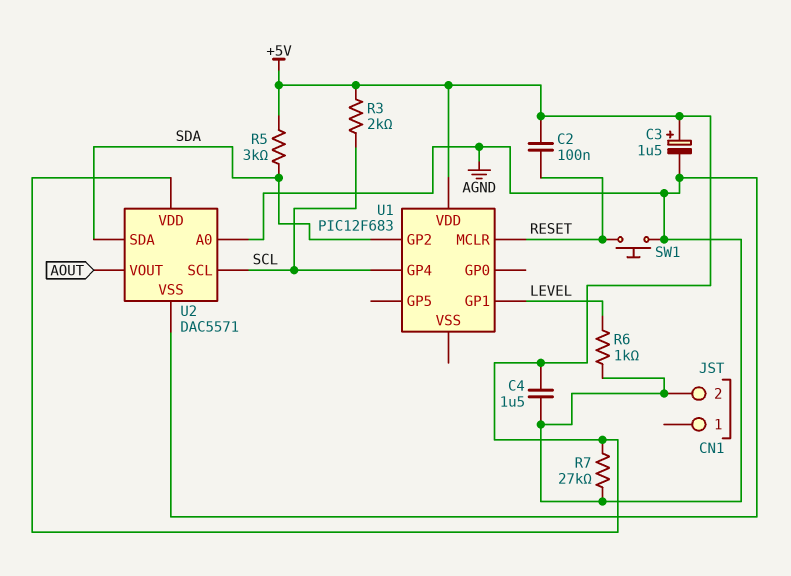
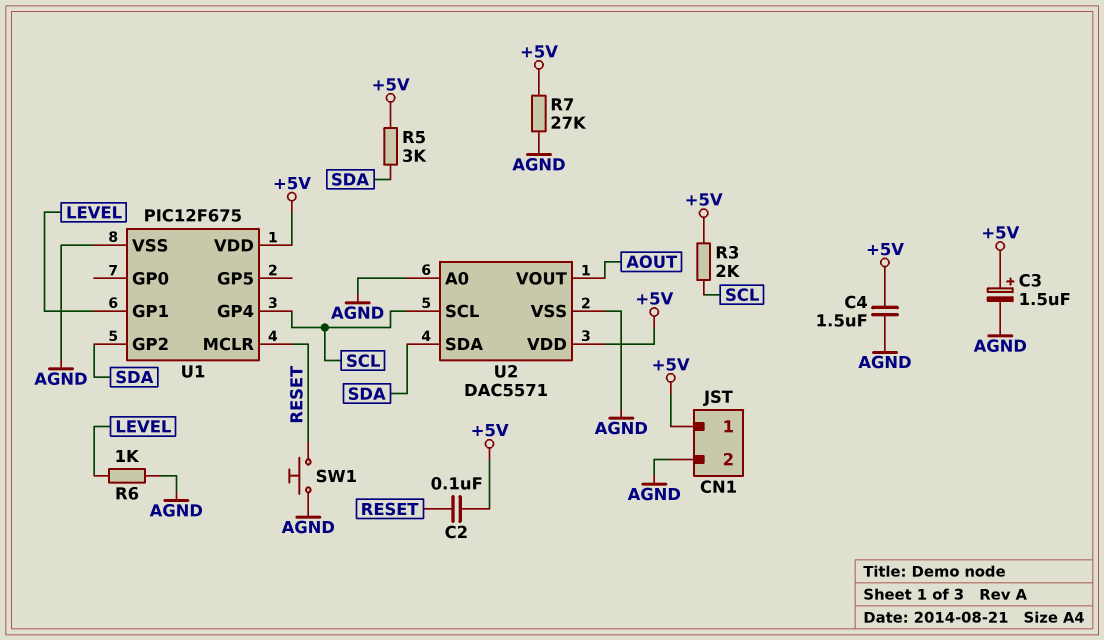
CN1 pin 1: none -> +5V
U1: PIC12F683 -> PIC12F675
U1 pin VSS: none -> AGND

